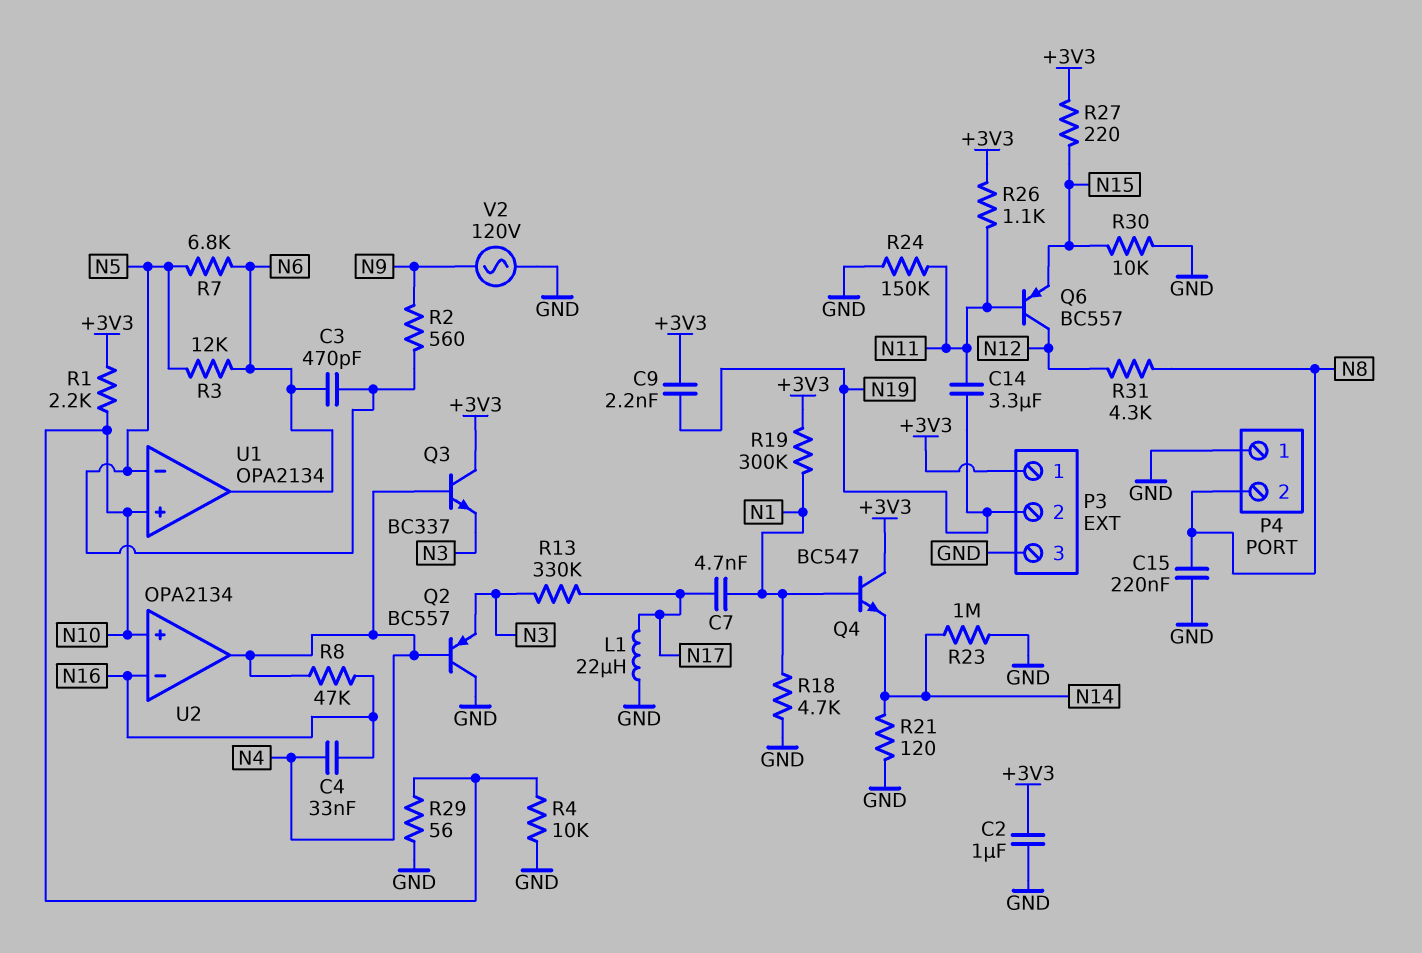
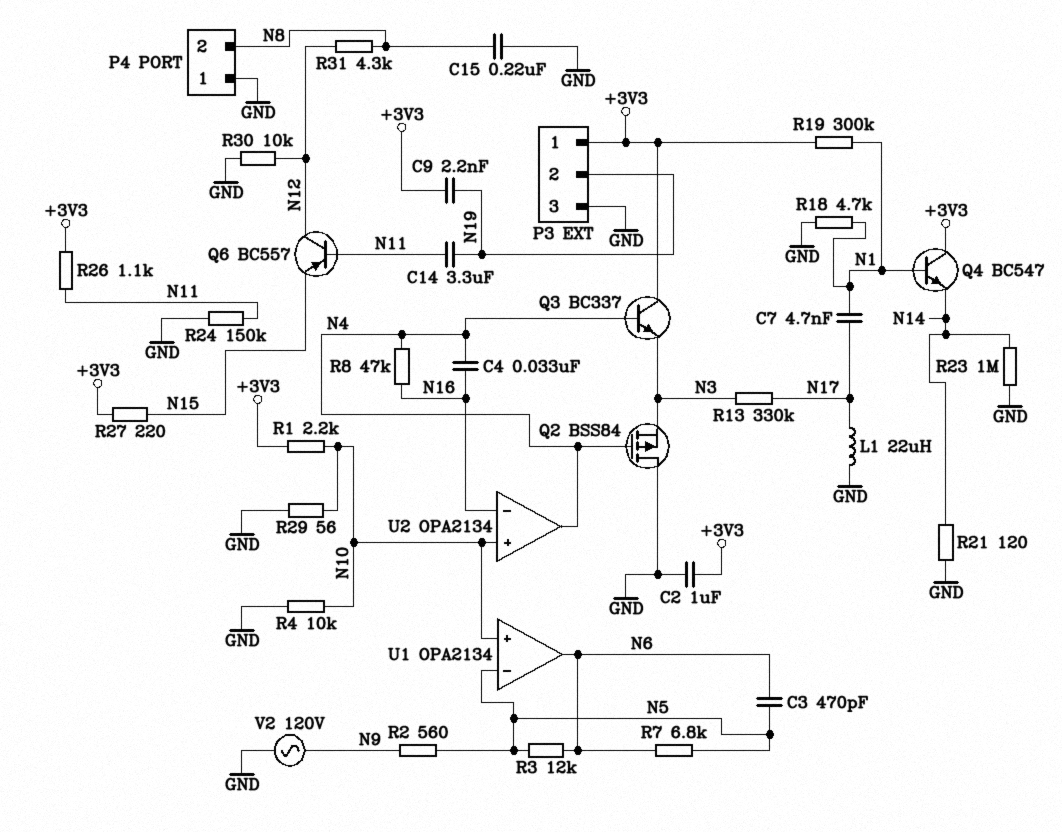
Q2: PNP BC557 (B N4, C GND, E N3) -> PMOS BSS84 (G N4, D GND, S N3)
R30: 10k (GND, N15) -> 10k (GND, N12)

